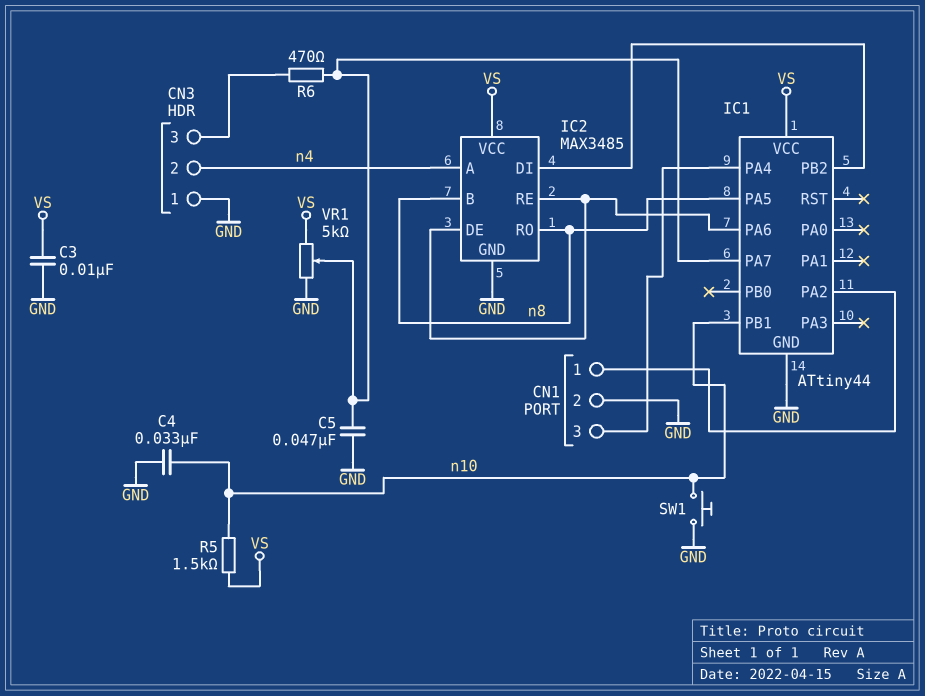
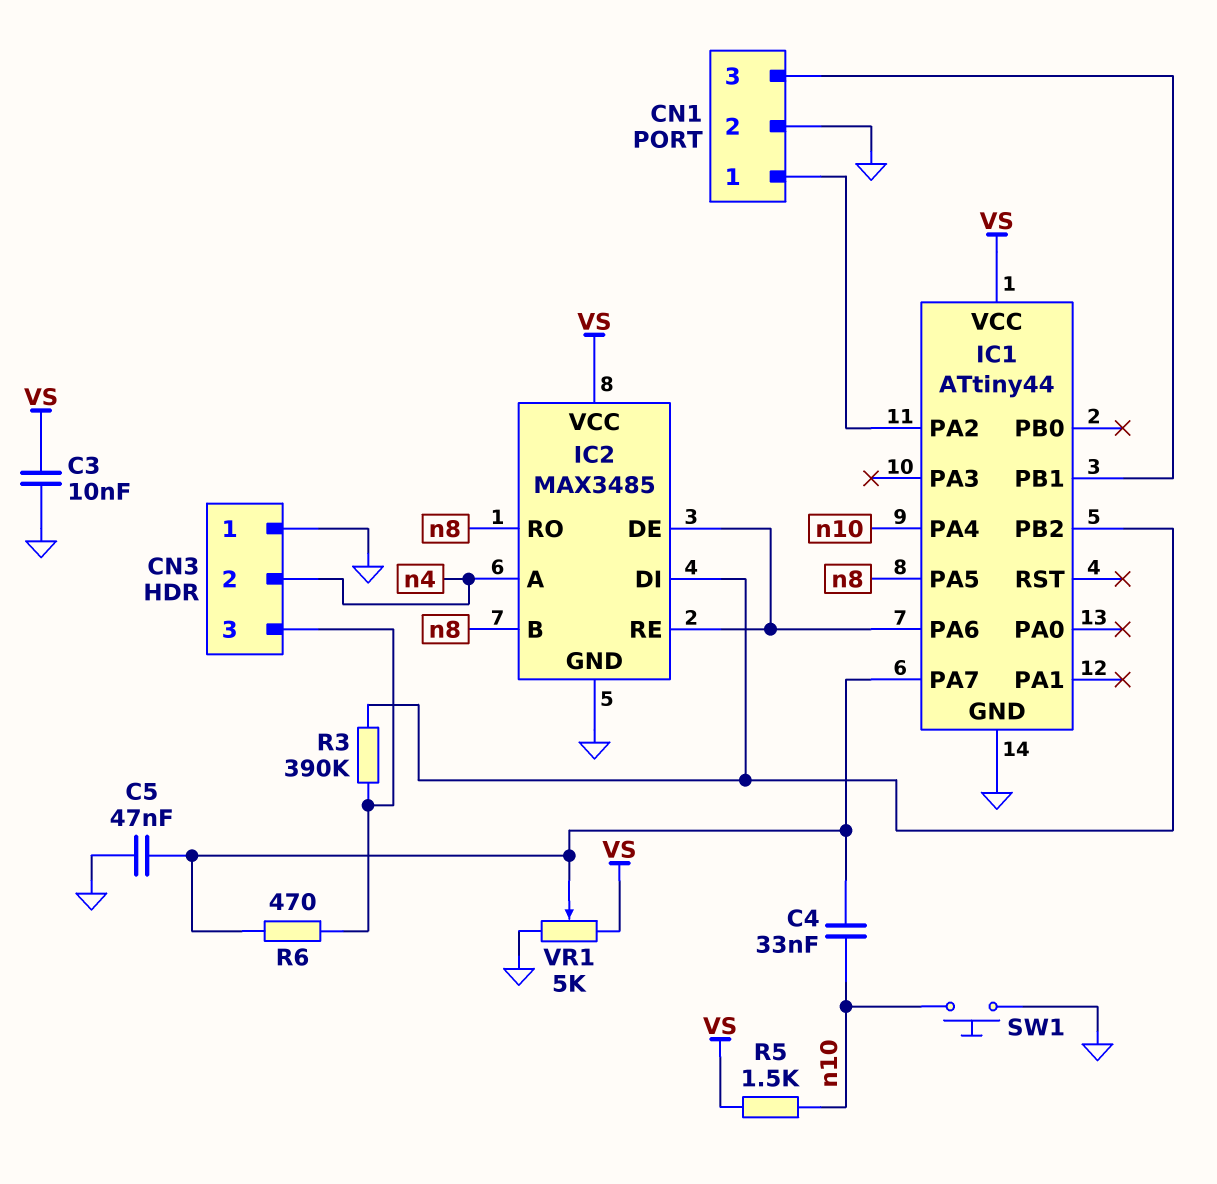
C4: 33nF (GND, n10) -> 33nF (IC1/PA7, n10)
IC1 pin PA4: CN1/3 -> n10
IC1 pin PB1: n10 -> CN1/3
R3: none -> 390k (CN3/3, IC1/PB2)

